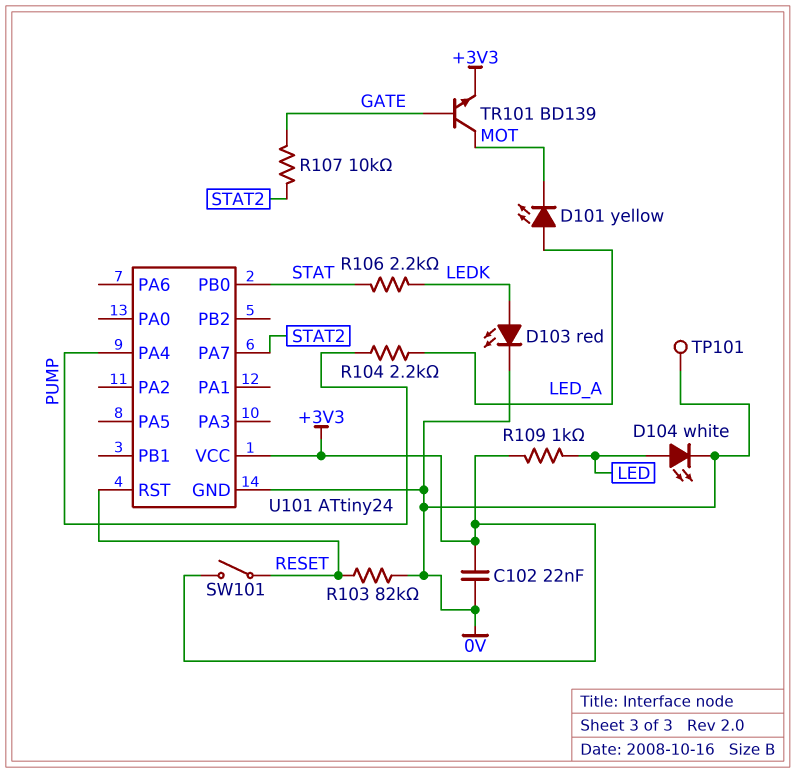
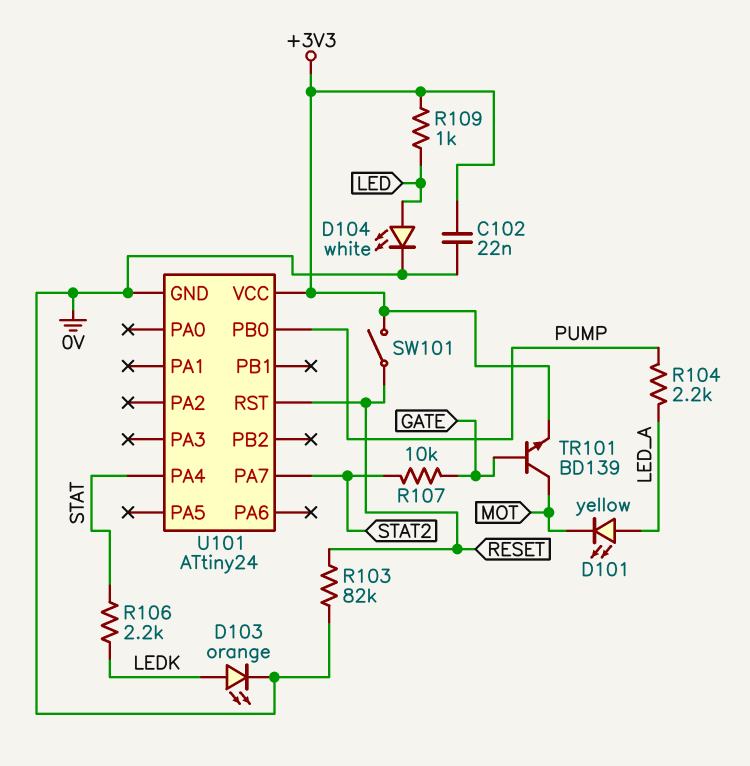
D103: LED red (A LEDK, K 0V) -> LED orange (A LEDK, K 0V)
TP101: test point (0V) -> none
U101 pin PA4: PUMP -> STAT
U101 pin PB0: STAT -> PUMP

